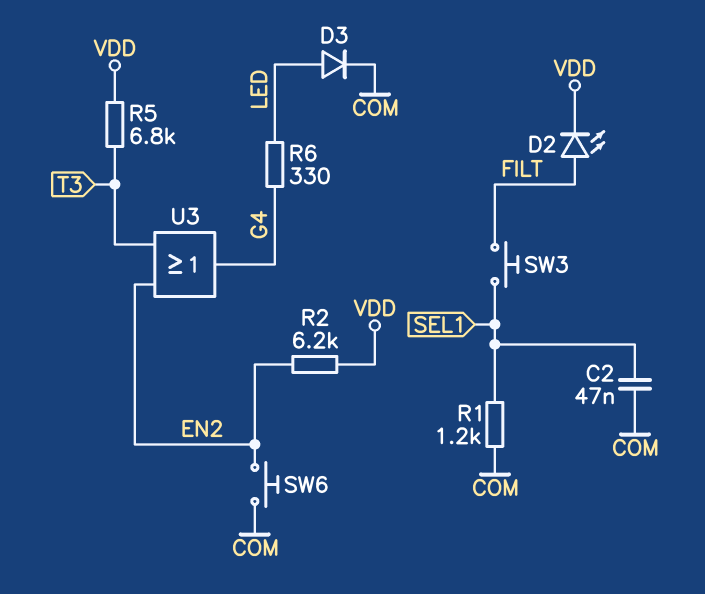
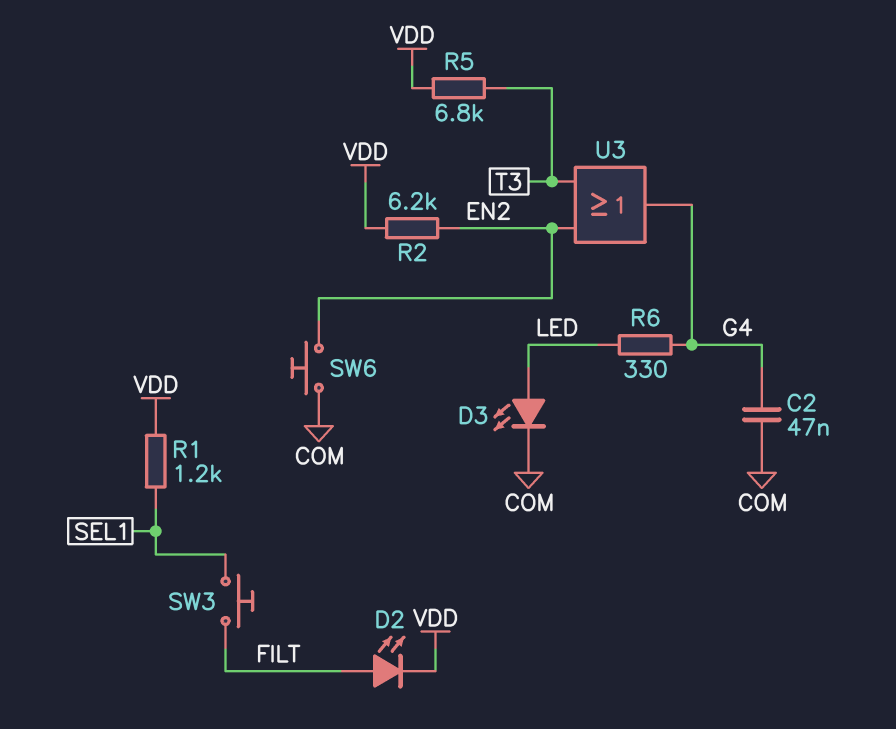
C2: 47nF (COM, SEL1) -> 47nF (COM, G4)
D3: diode (A LED, K COM) -> LED (A LED, K COM)
R1: 1.2k (COM, SEL1) -> 1.2k (SEL1, VDD)

